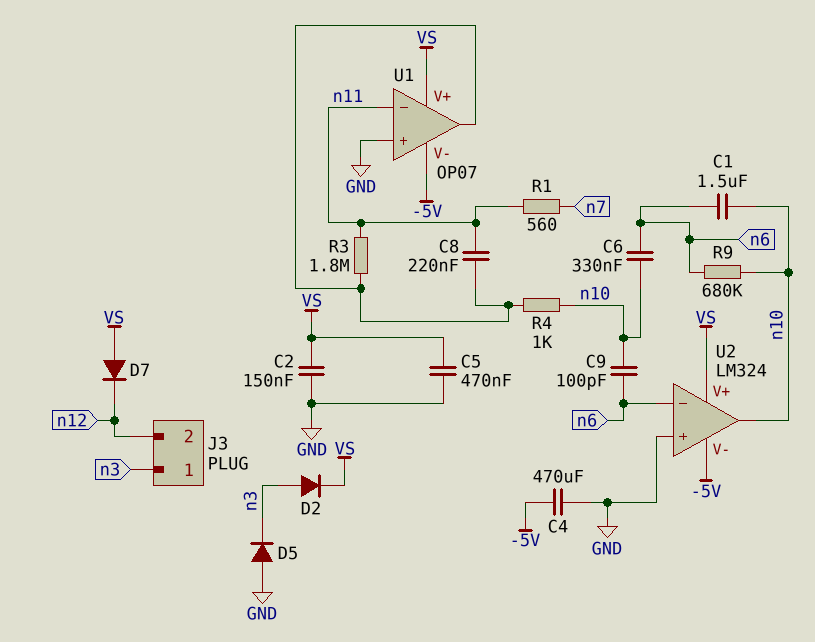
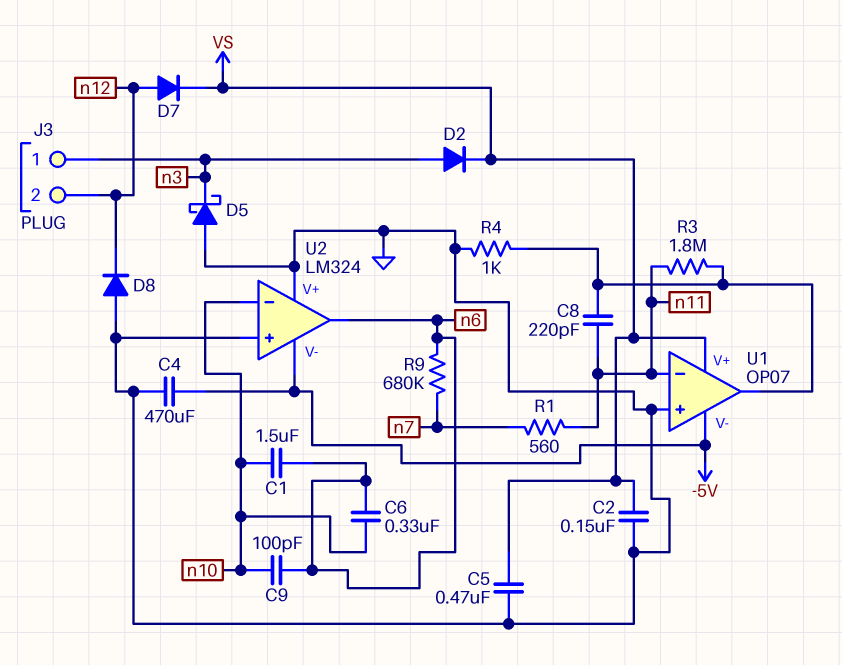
C8: 220nF (U1/out, n11) -> 220pF (U1/out, n11)
D5: diode (A GND, K n3) -> schottky (A GND, K n3)
D7: diode (A VS, K n12) -> diode (A n12, K VS)
D8: none -> diode (A GND, K n12)
R4: 1k (U1/out, n10) -> 1k (GND, U1/out)
R9: 680k (n6, n10) -> 680k (n6, n7)
U2 pin V+: VS -> GND
U2 pin in-: n6 -> n10
U2 pin out: n10 -> n6

